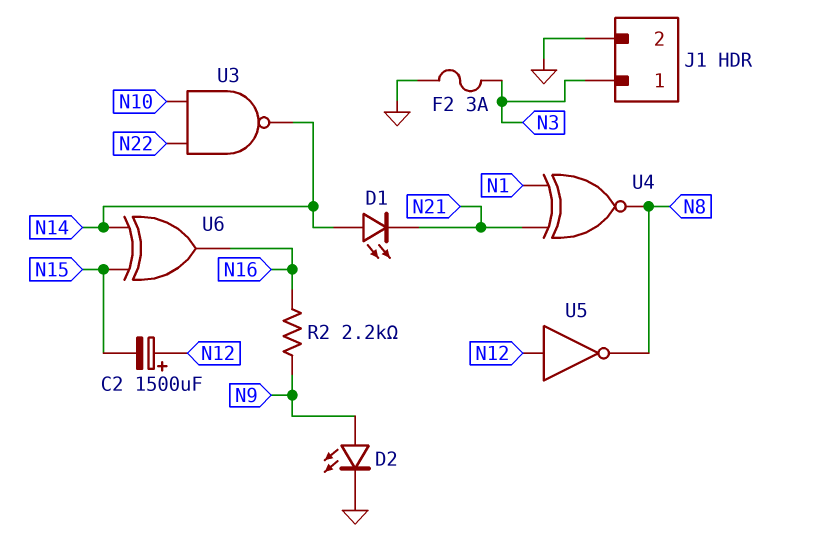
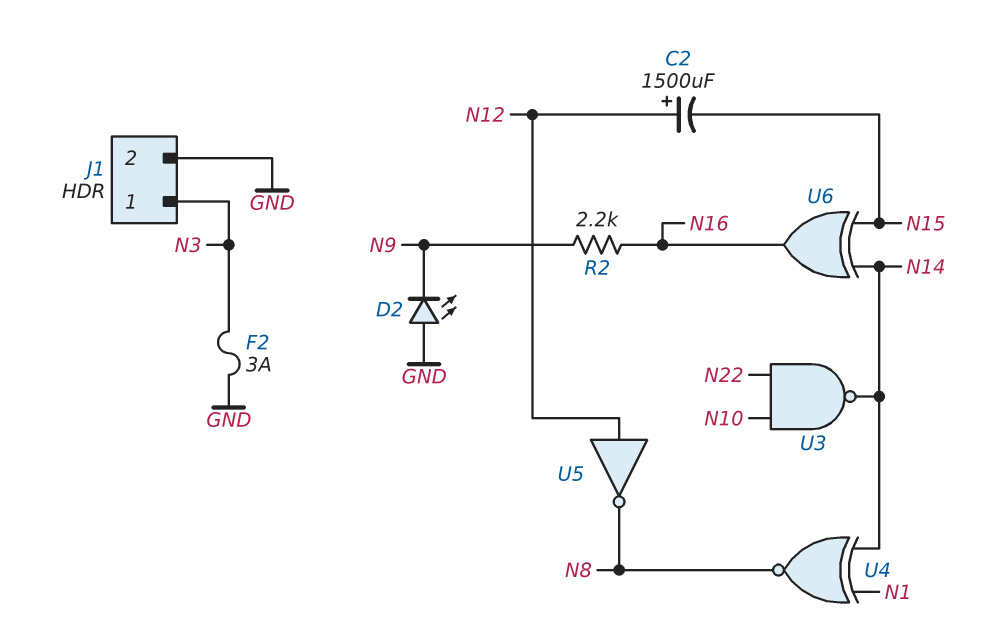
D1: LED (A N14, K N21) -> none
D2: LED (A N9, K GND) -> LED (A GND, K N9)
U4: XNOR (in N1, in N21, out N8) -> XNOR (in N1, in N14, out N8)

